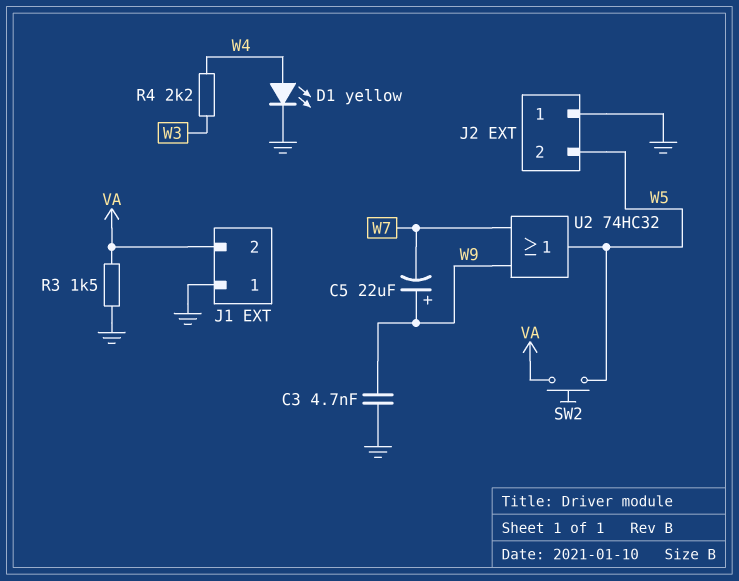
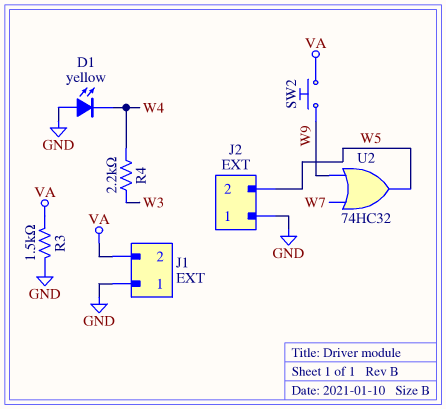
C3: 4.7nF (GND, W9) -> none
C5: 22uF (plus W9, minus W7) -> none
D1: LED yellow (A W4, K GND) -> LED yellow (A GND, K W4)
SW2: button (VA, W5) -> button (VA, W9)

